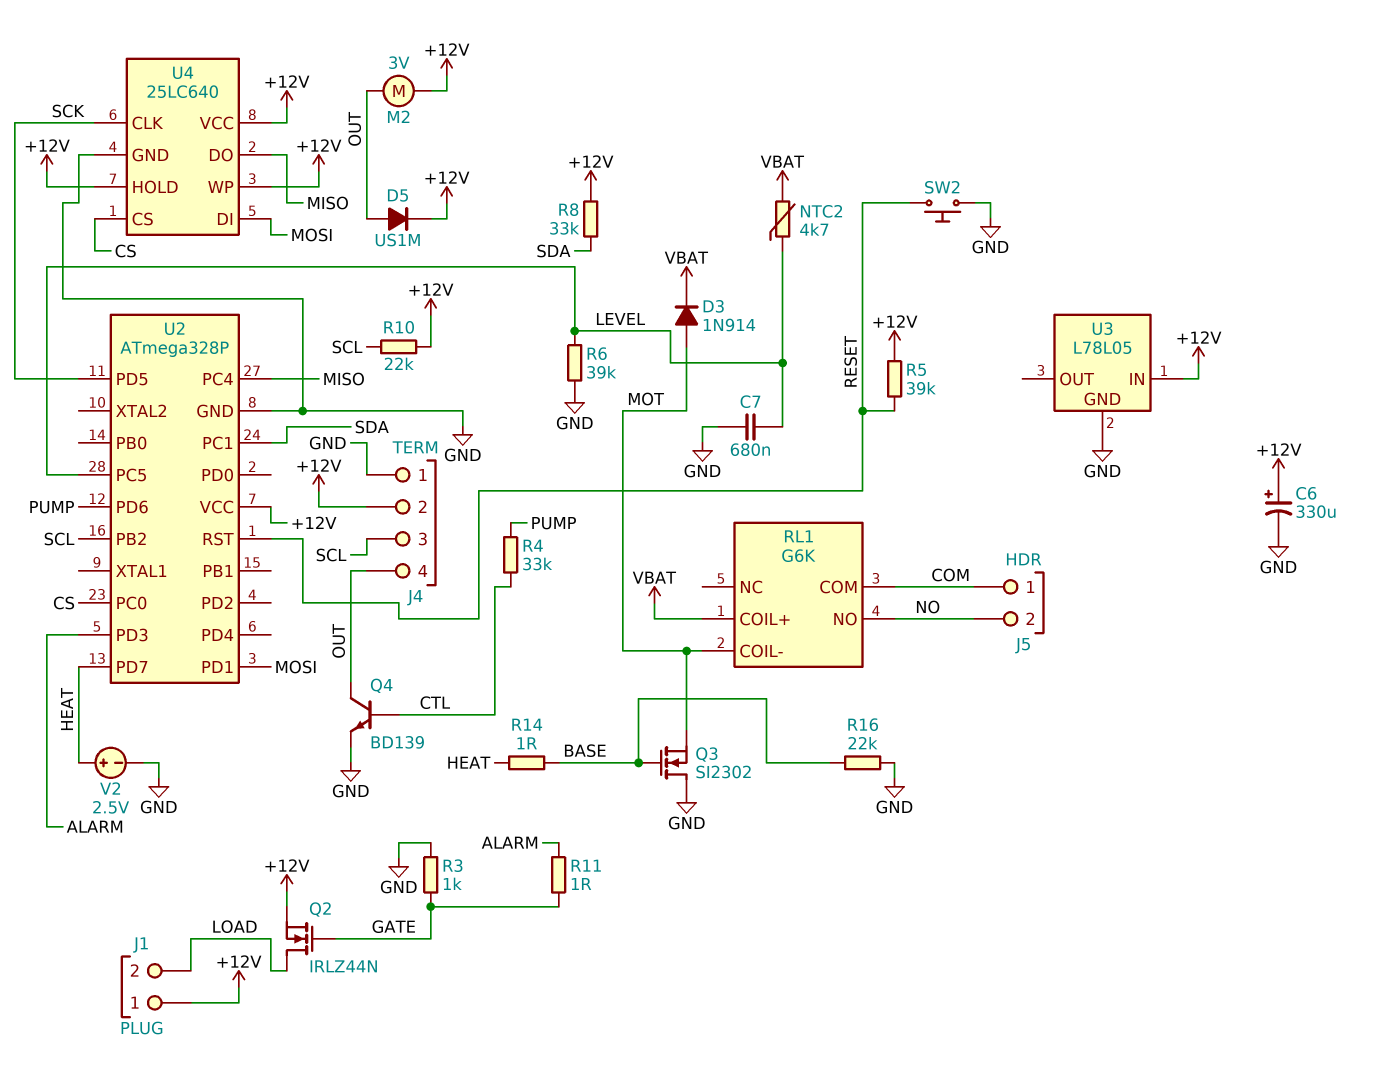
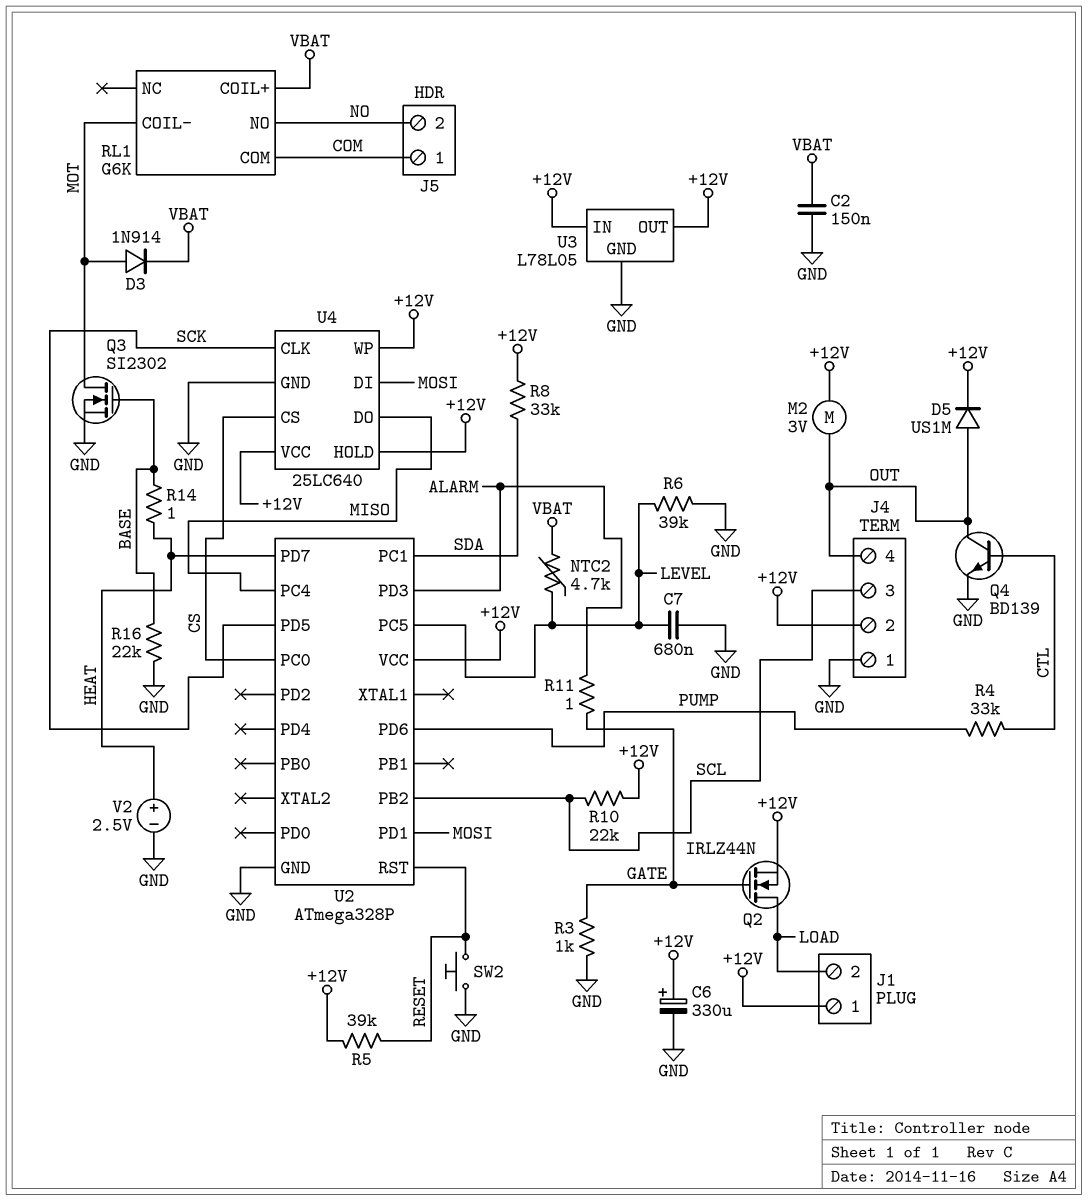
C2: none -> 150nF (GND, VBAT)
Q3: NMOS SI2302 (G BASE, D GND, S MOT) -> NMOS SI2302 (G BASE, D MOT, S GND)
U3 pin OUT: none -> +12V

